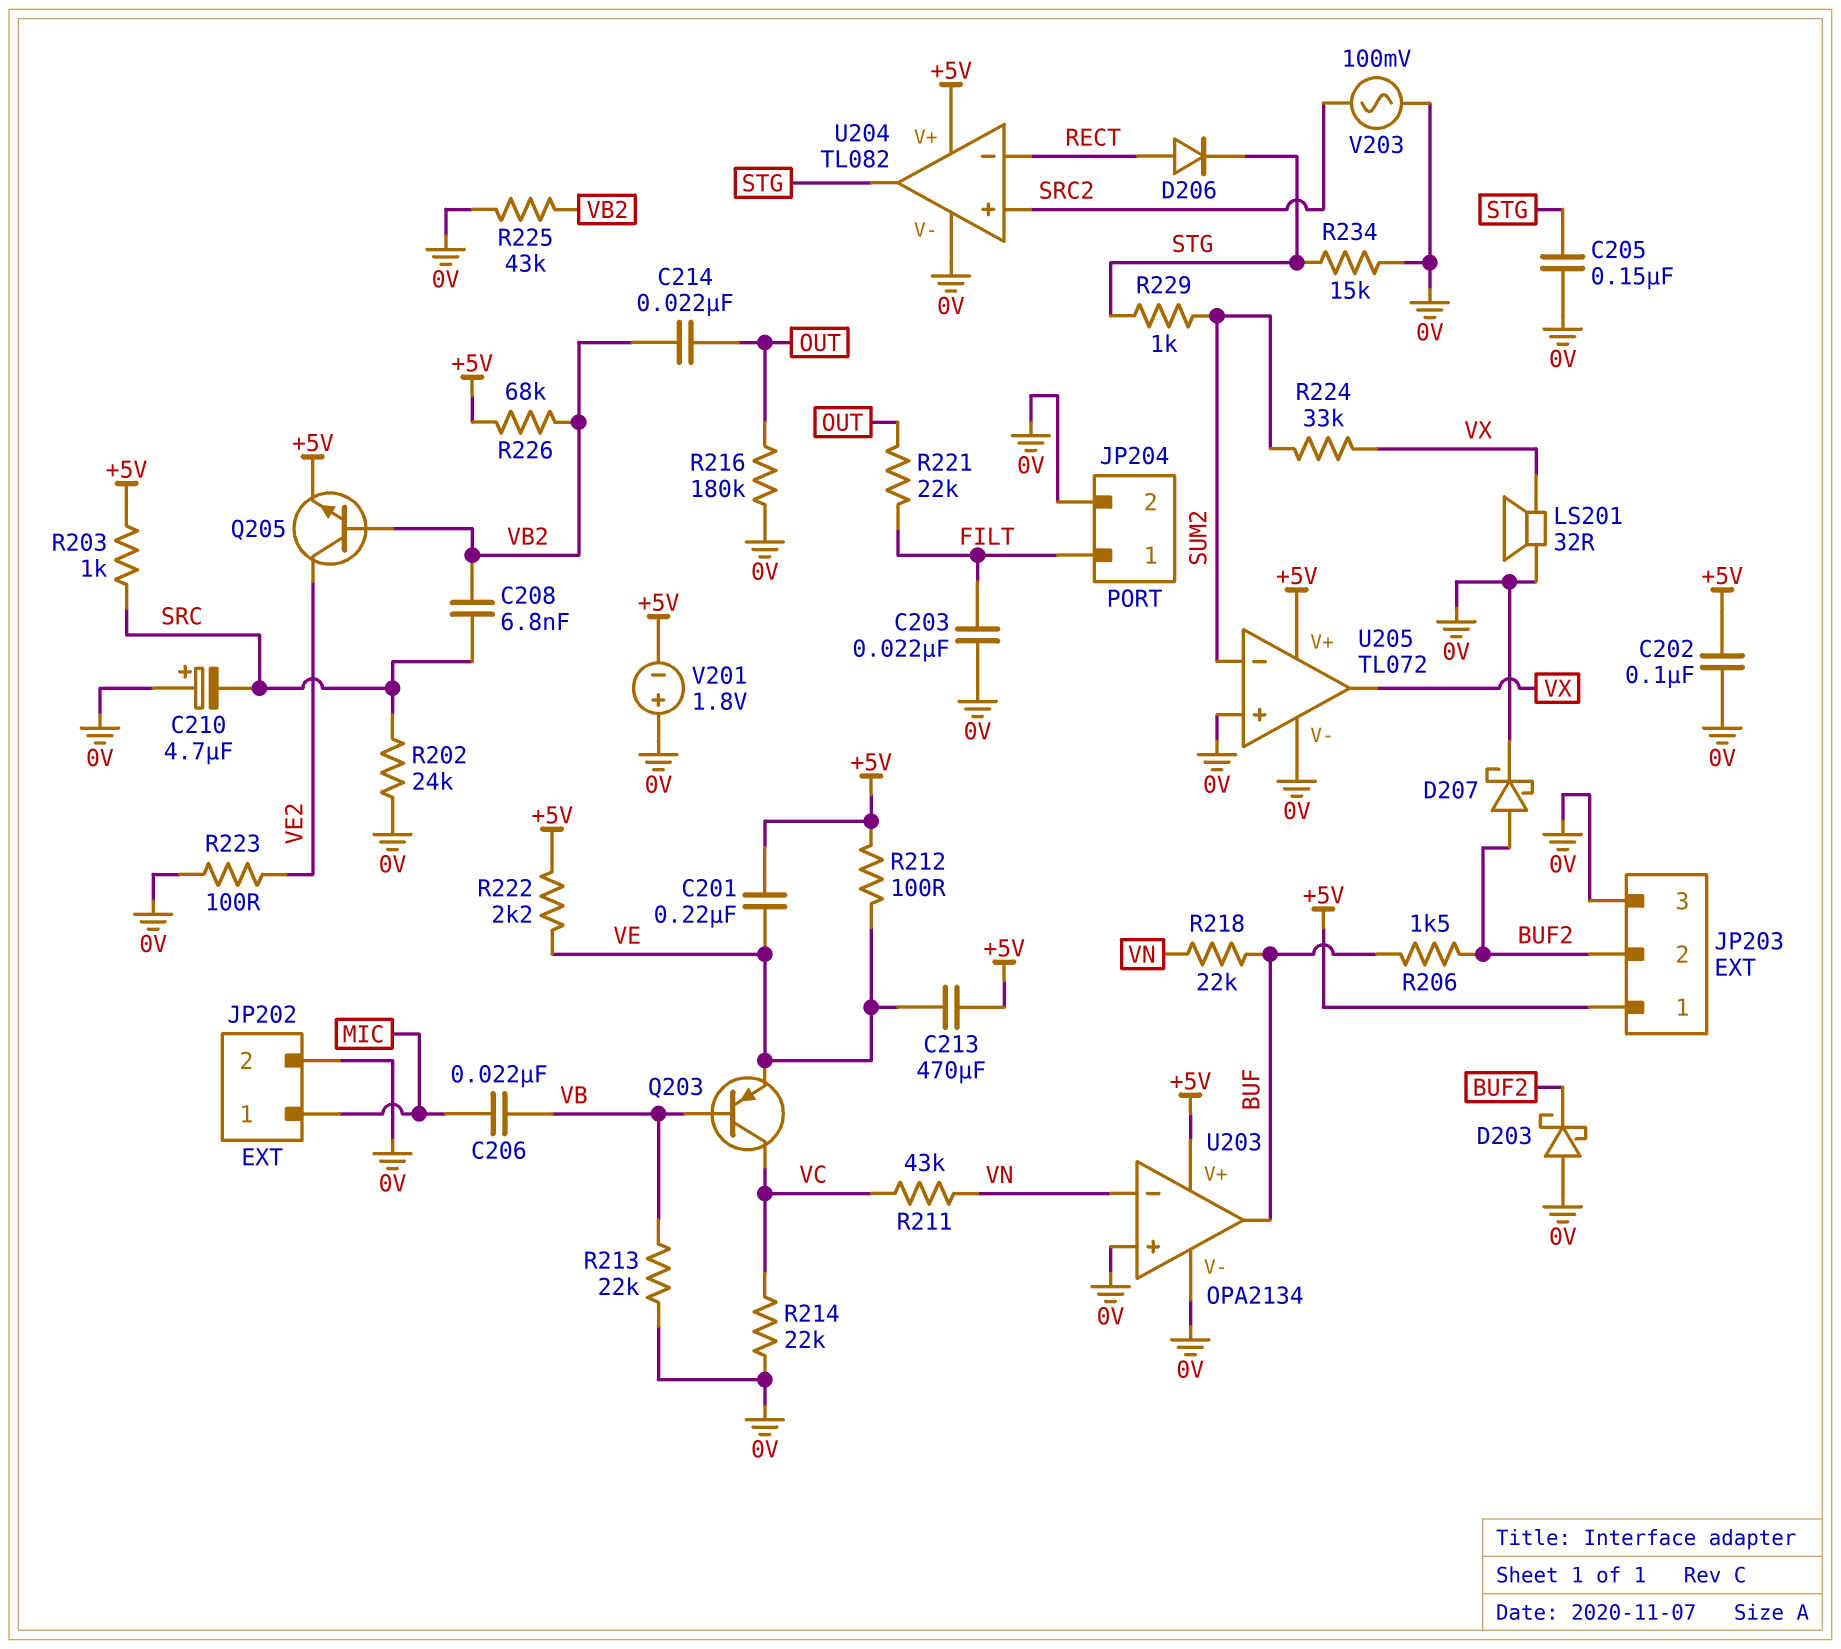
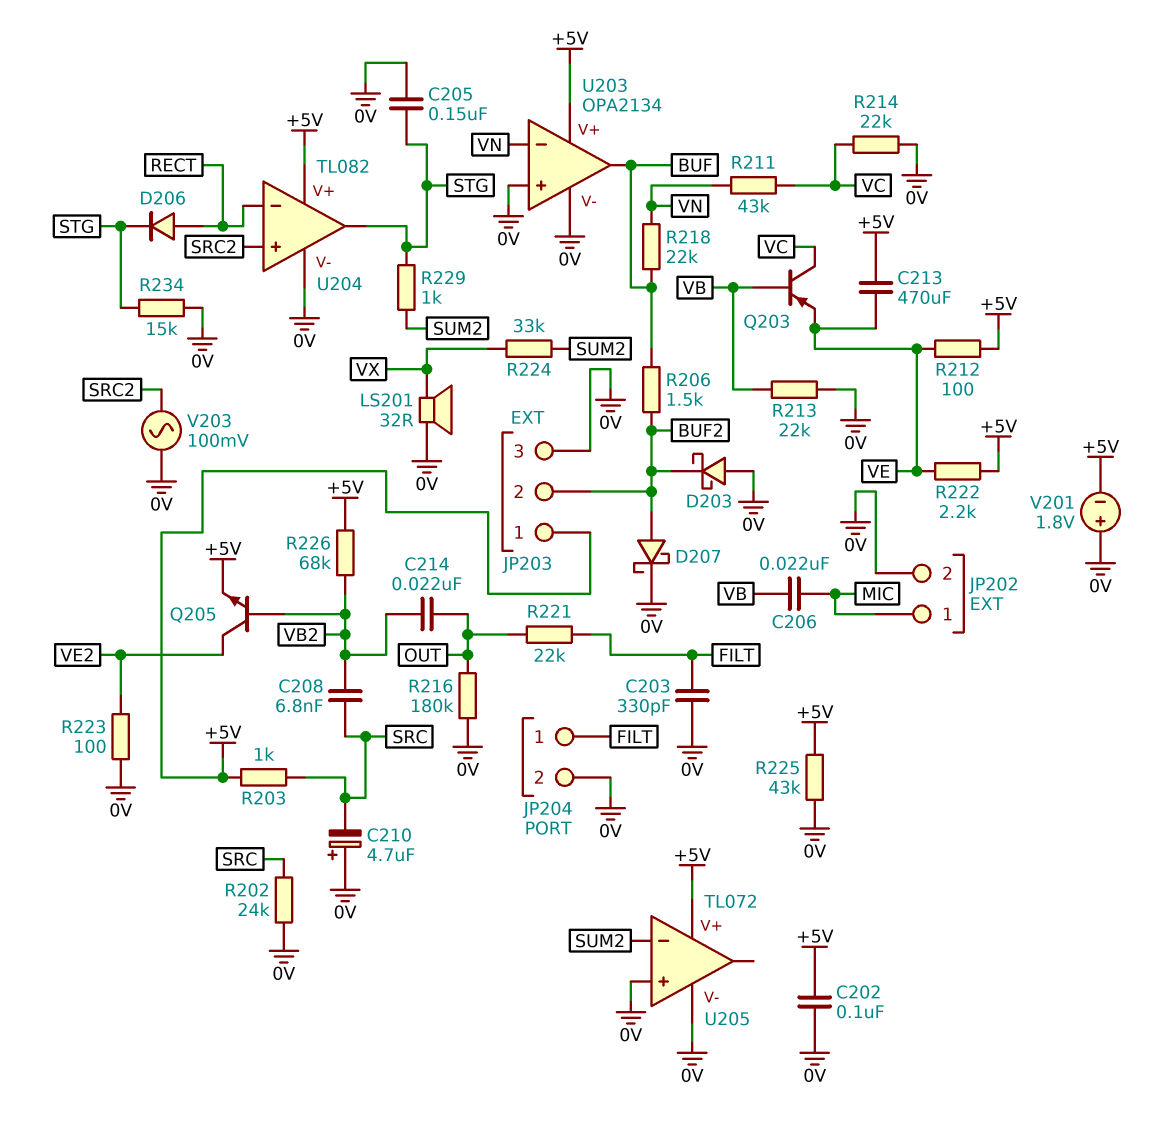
C201: 220nF (+5V, VE) -> none
C203: 22nF (0V, FILT) -> 330pF (0V, FILT)
R225: 43k (0V, VB2) -> 43k (+5V, 0V)
U205 pin out: VX -> none

